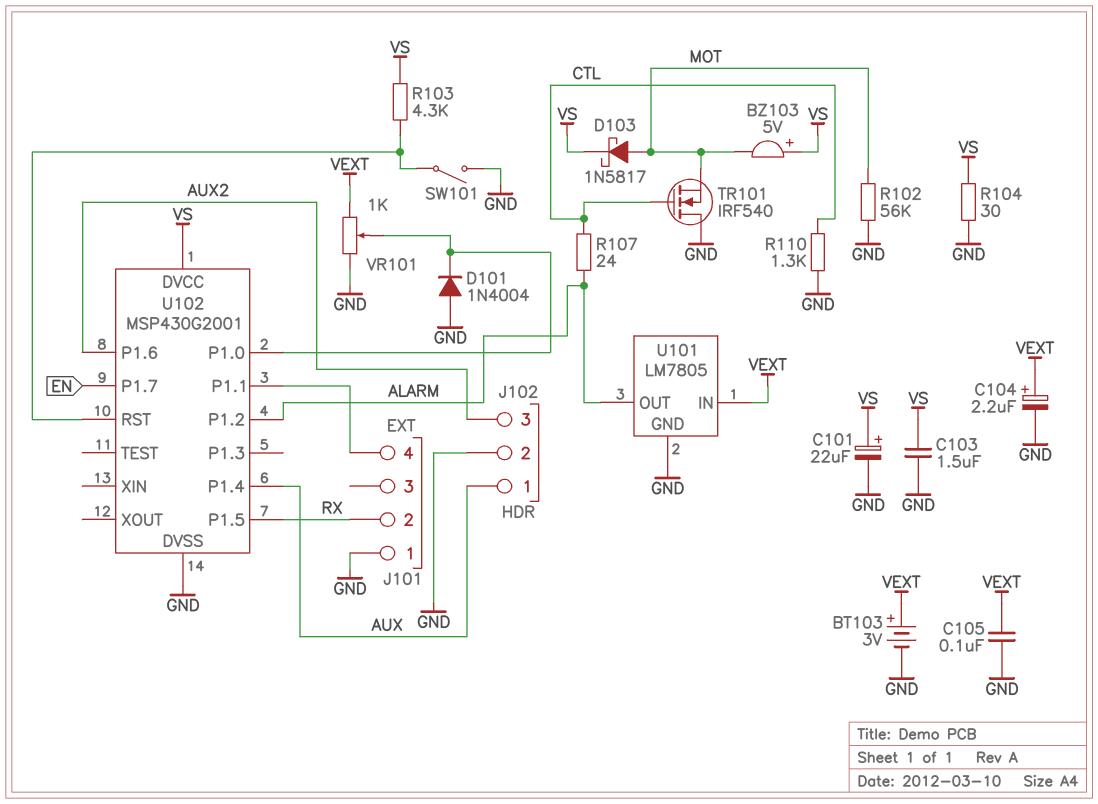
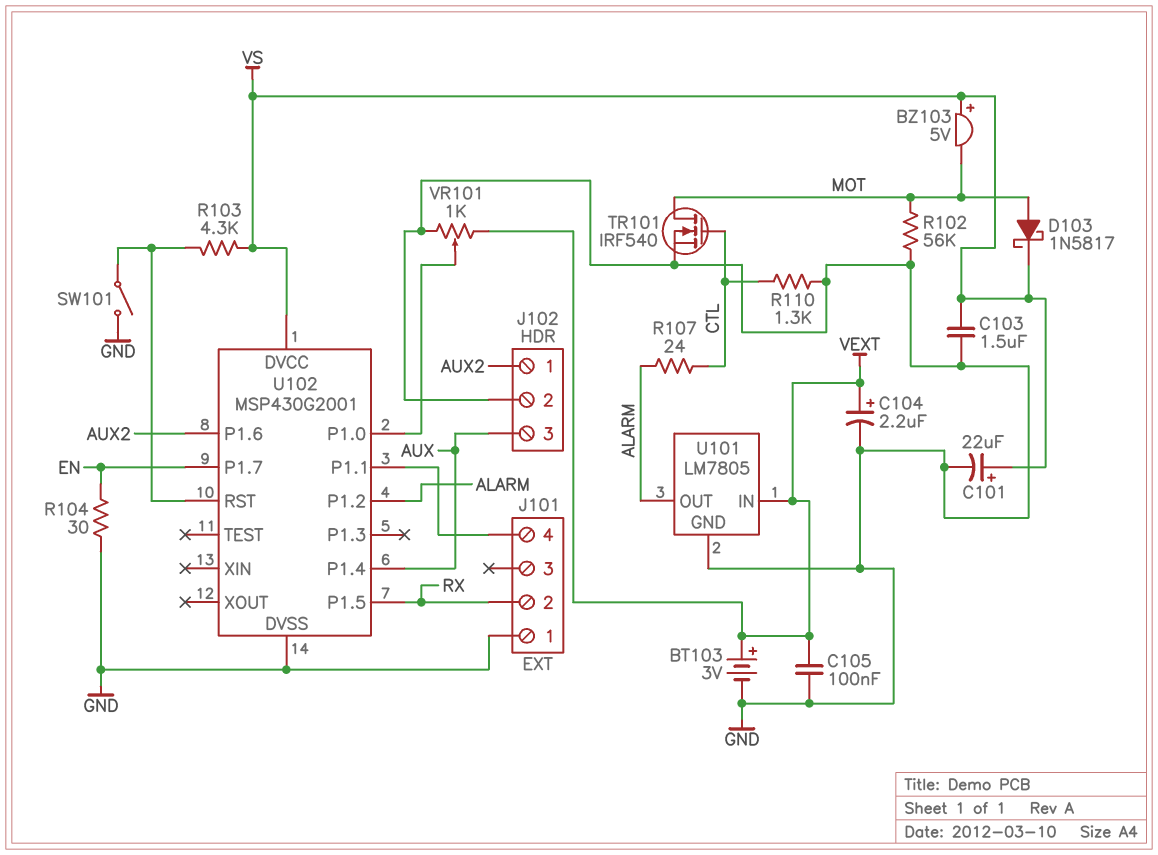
D101: diode 1N4004 (A GND, K U102/P1.0) -> none
J102 pin 1: AUX -> AUX2
J102 pin 3: AUX2 -> AUX
R104: 30 (GND, VS) -> 30 (EN, GND)
TR101: NMOS IRF540 (G CTL, D GND, S MOT) -> NMOS IRF540 (G CTL, D MOT, S GND)

